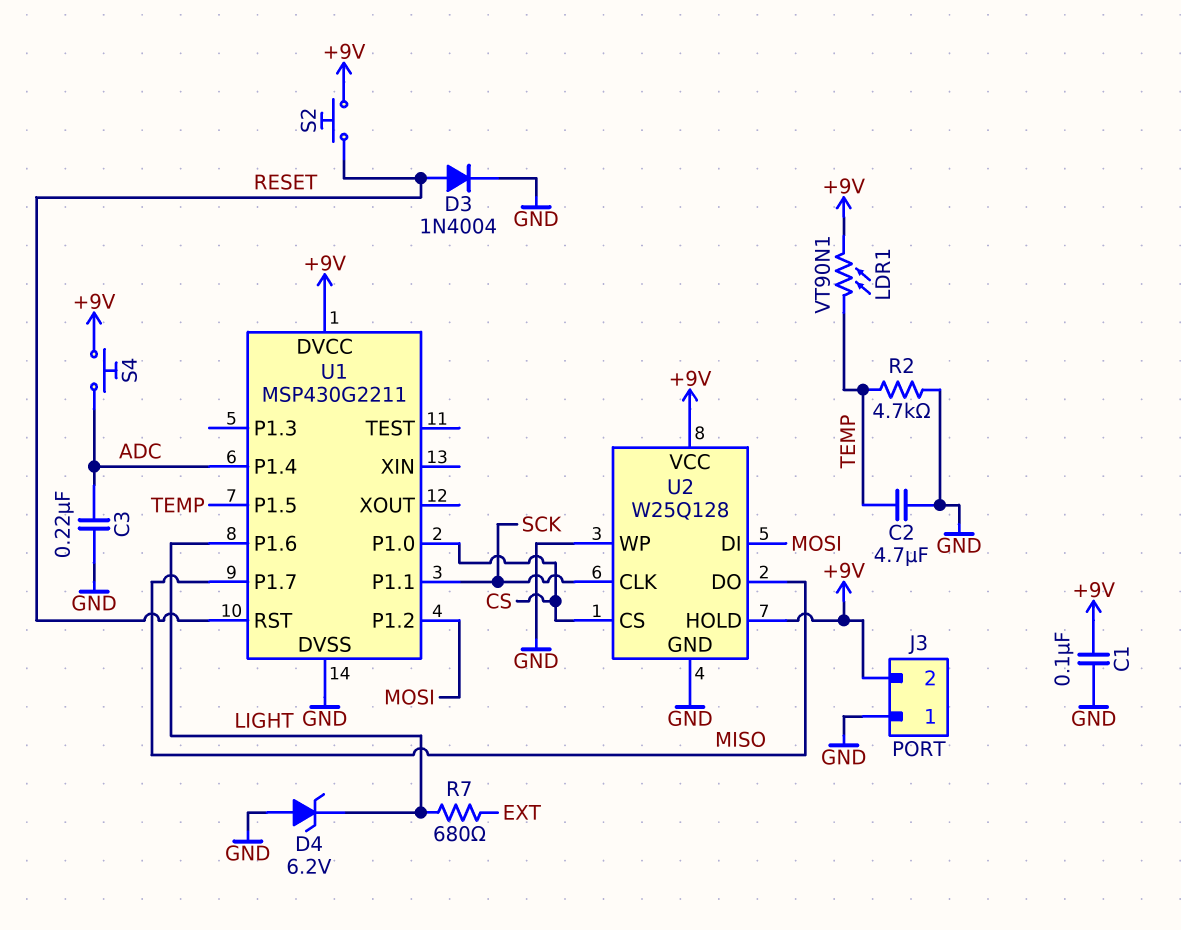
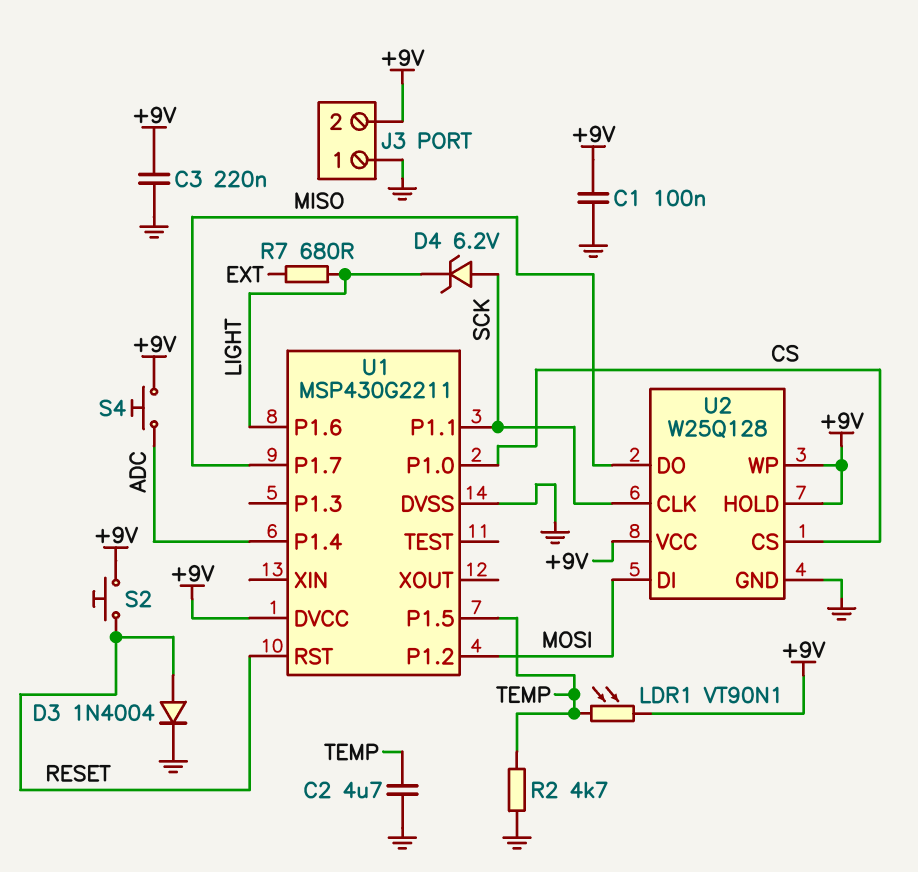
C3: 220nF (ADC, GND) -> 220nF (+9V, GND)
D4: zener 6.2V (A GND, K LIGHT) -> zener 6.2V (A SCK, K LIGHT)
U2 pin WP: GND -> +9V

